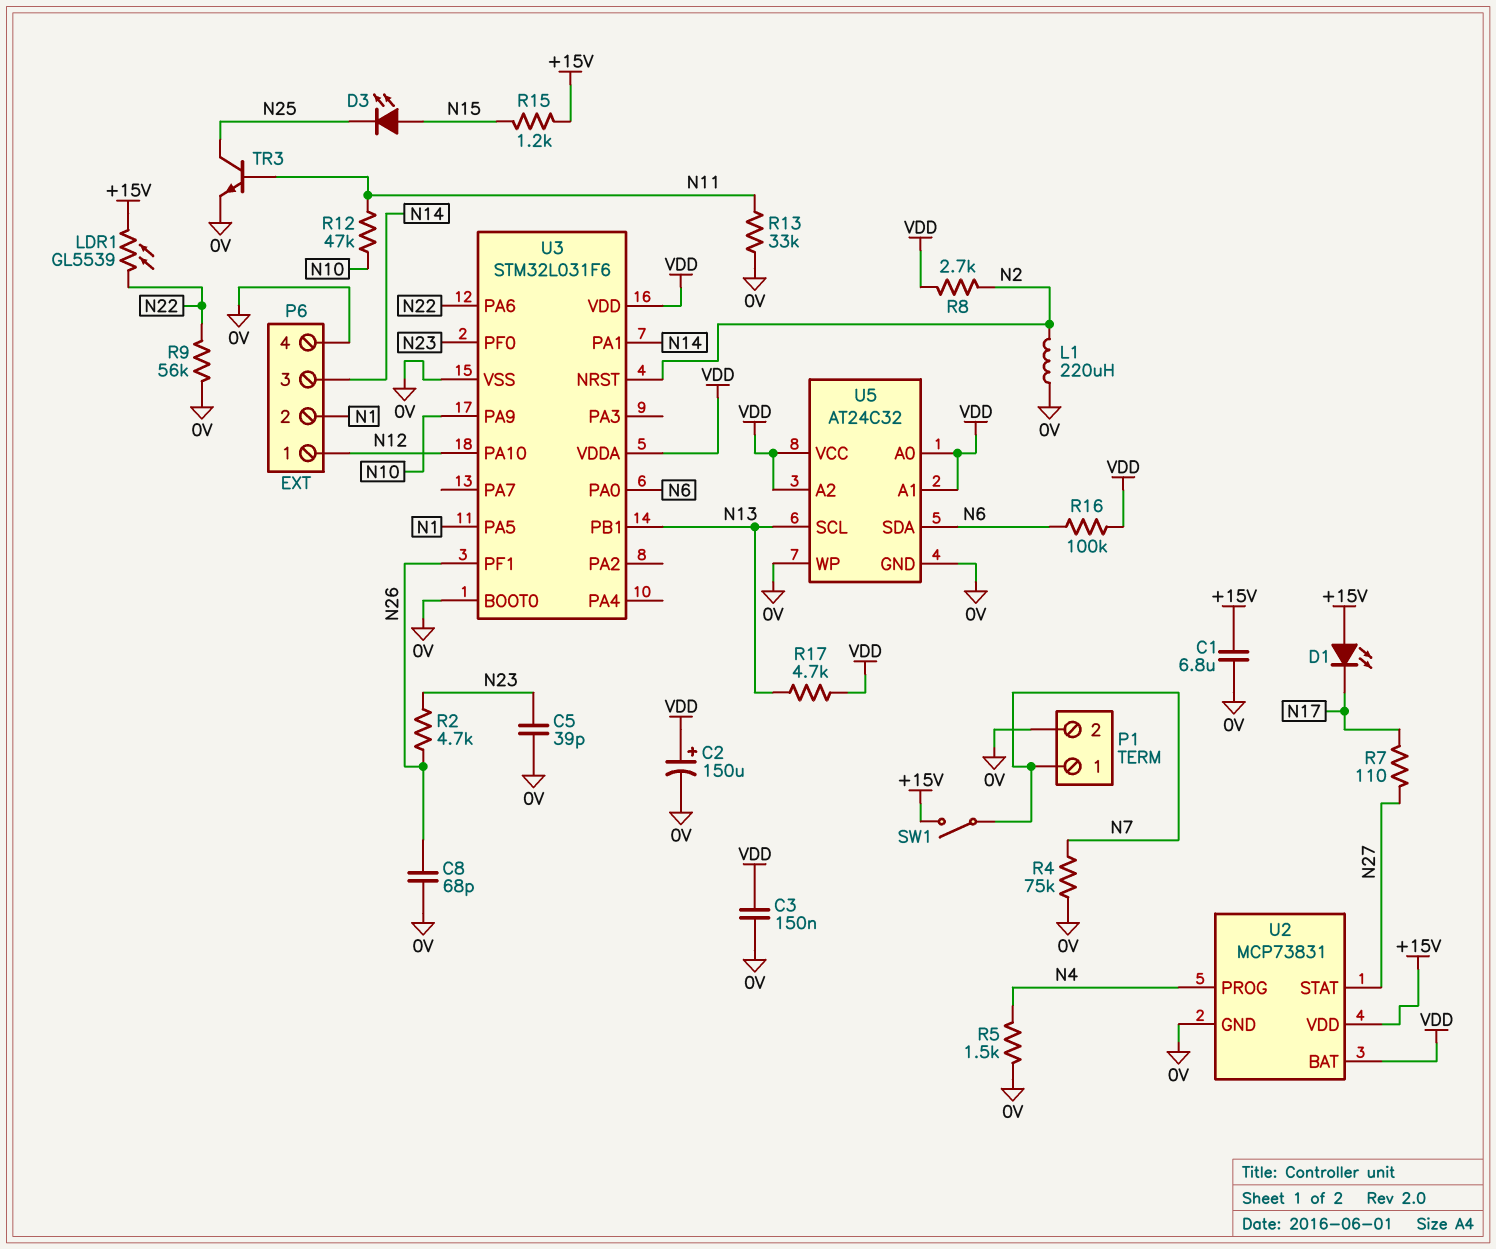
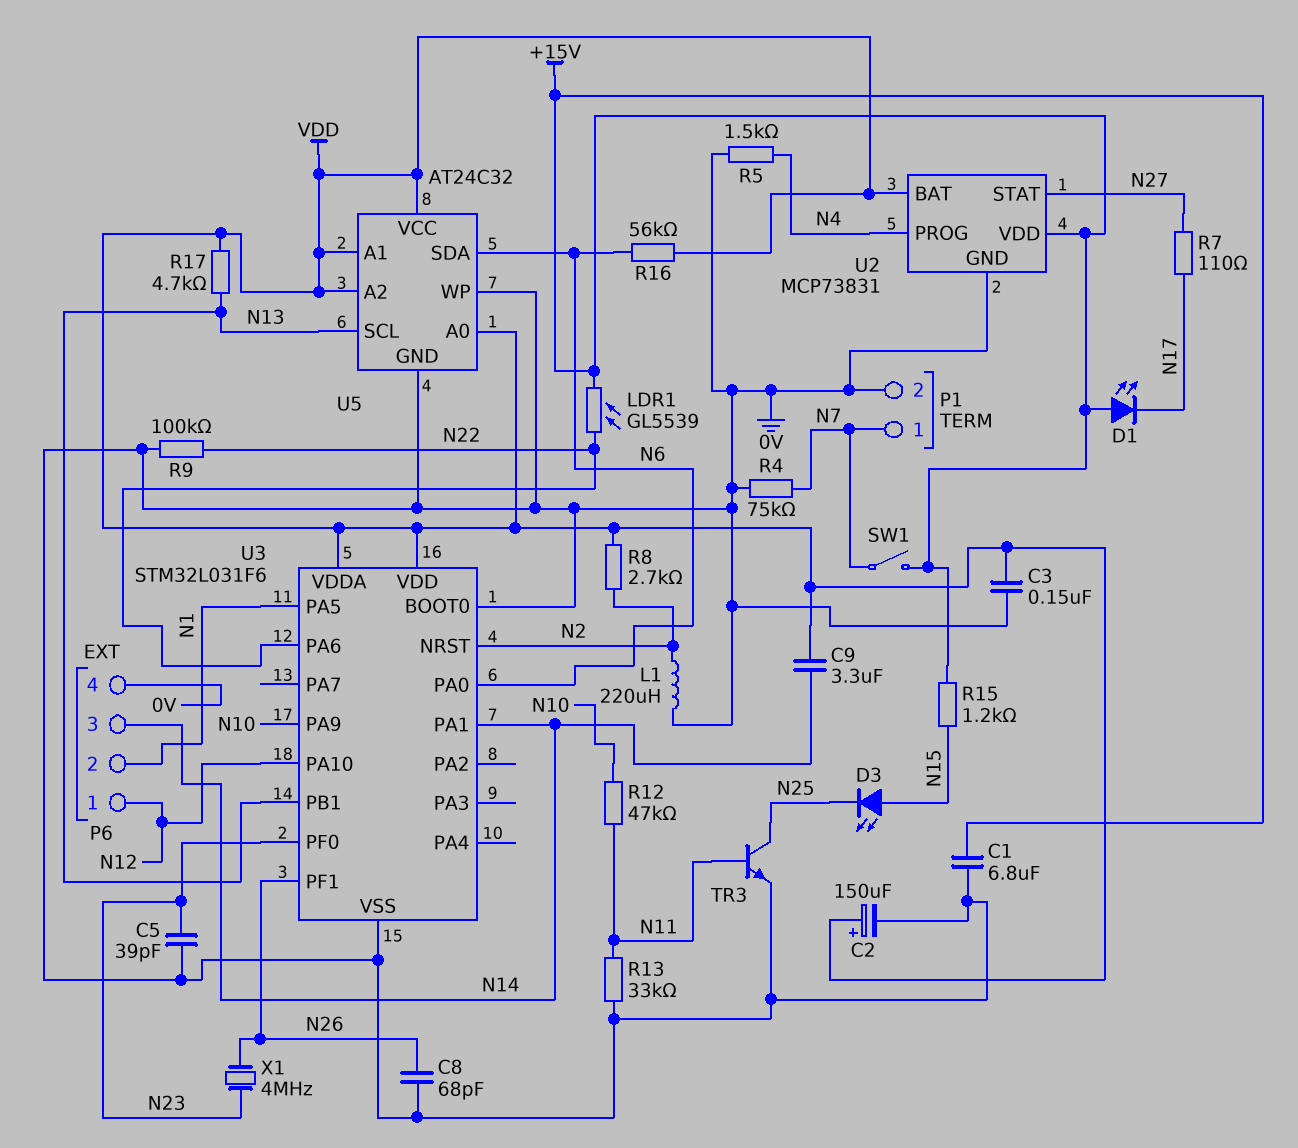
C9: none -> 3.3uF (N14, VDD)
R2: 4.7k (N23, N26) -> none
R9: 56k (0V, N22) -> 100k (0V, N22)
R16: 100k (N6, VDD) -> 56k (N6, VDD)
X1: none -> 4MHz (N23, N26)

